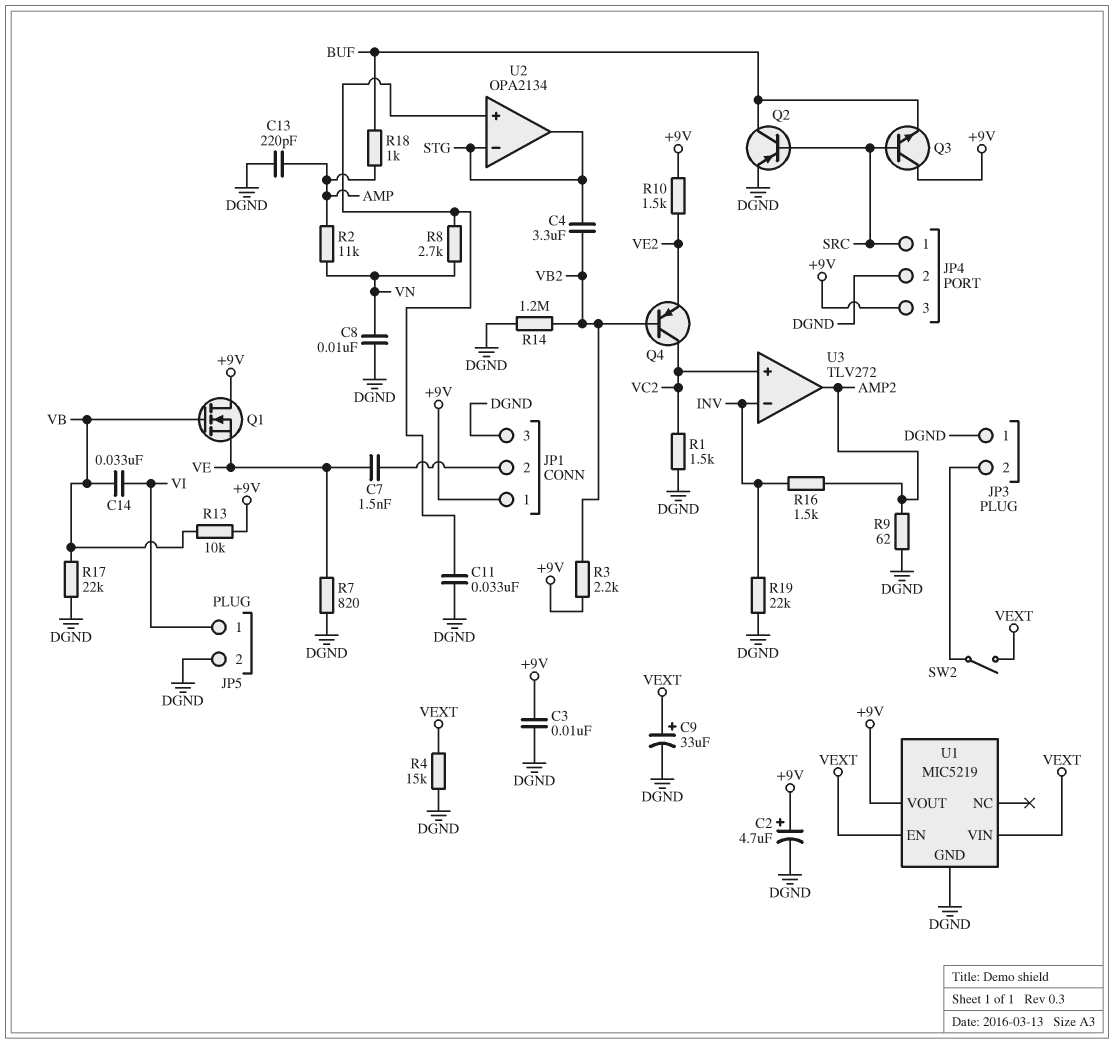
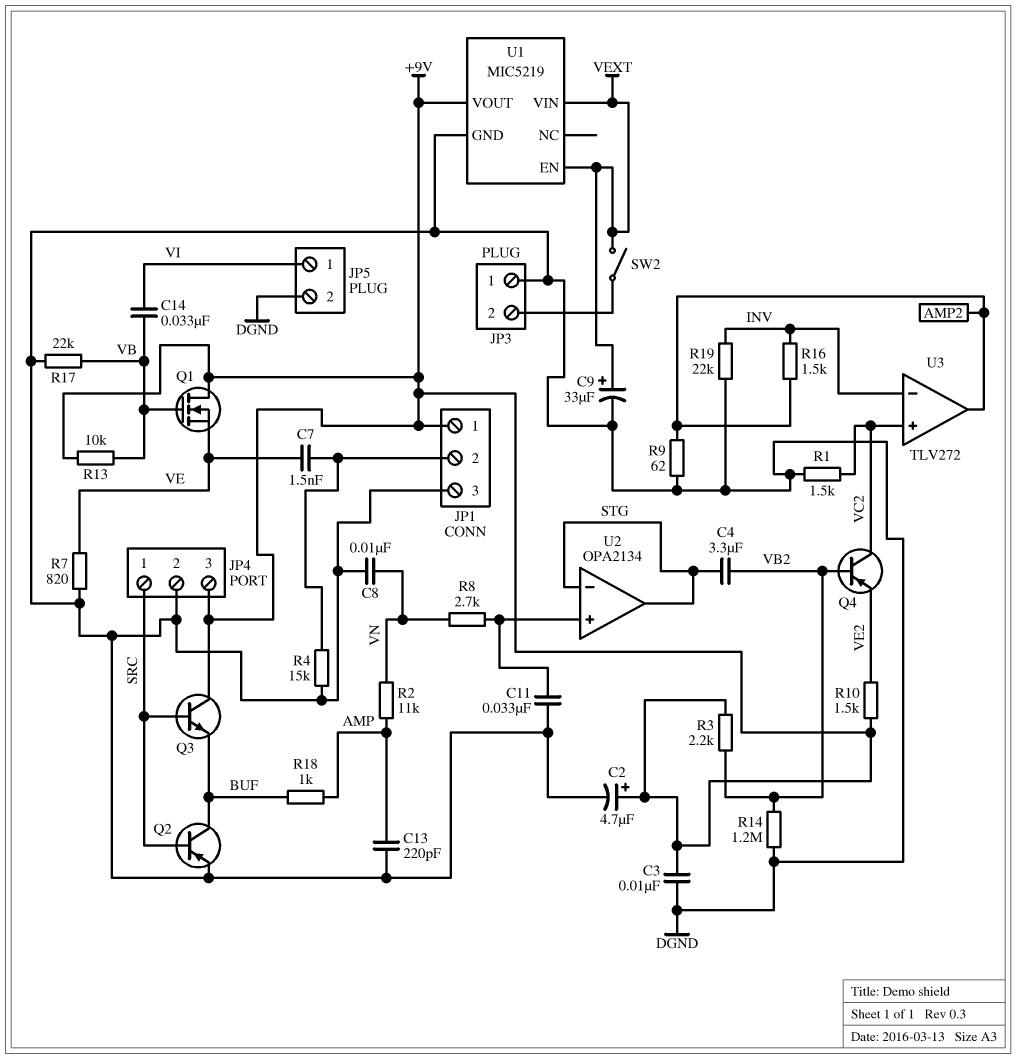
R4: 15k (DGND, VEXT) -> 15k (DGND, JP1/2)

